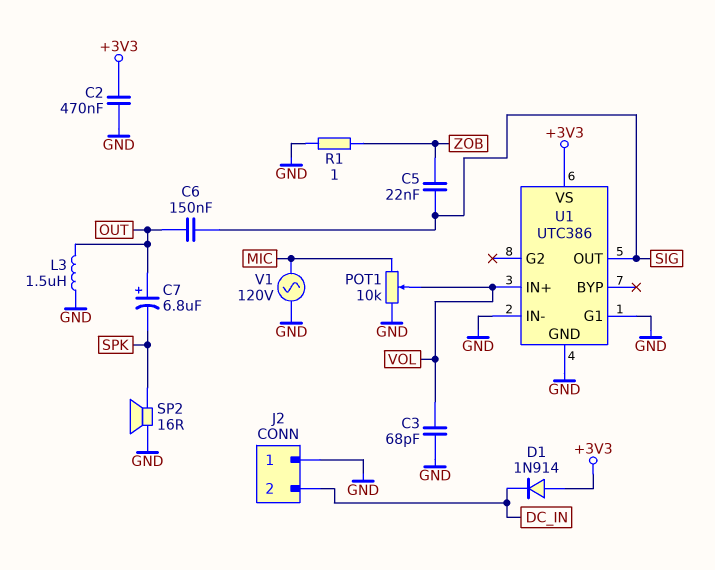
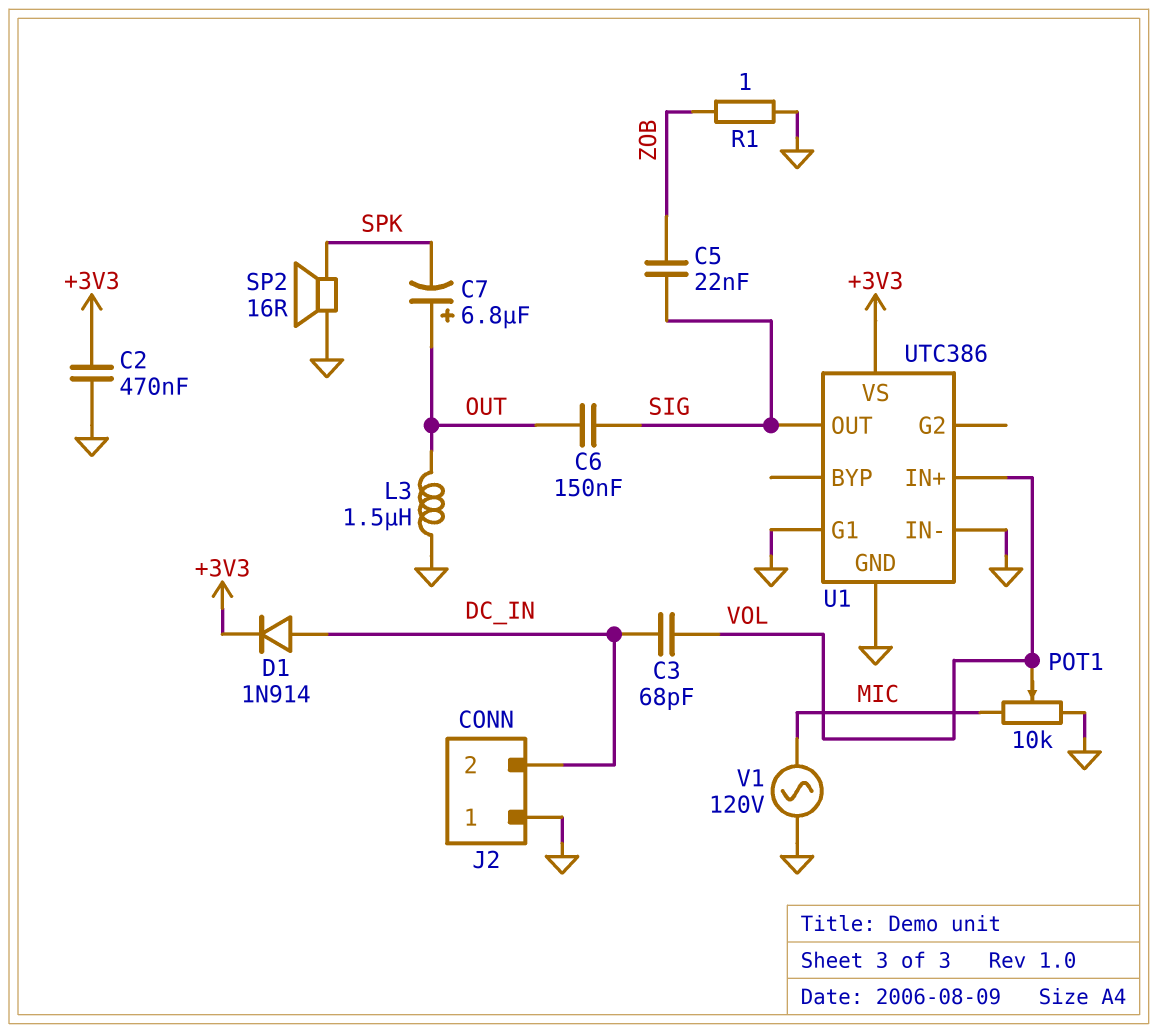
C3: 68pF (GND, VOL) -> 68pF (DC_IN, VOL)
D1: diode 1N914 (A +3V3, K DC_IN) -> diode 1N914 (A DC_IN, K +3V3)

